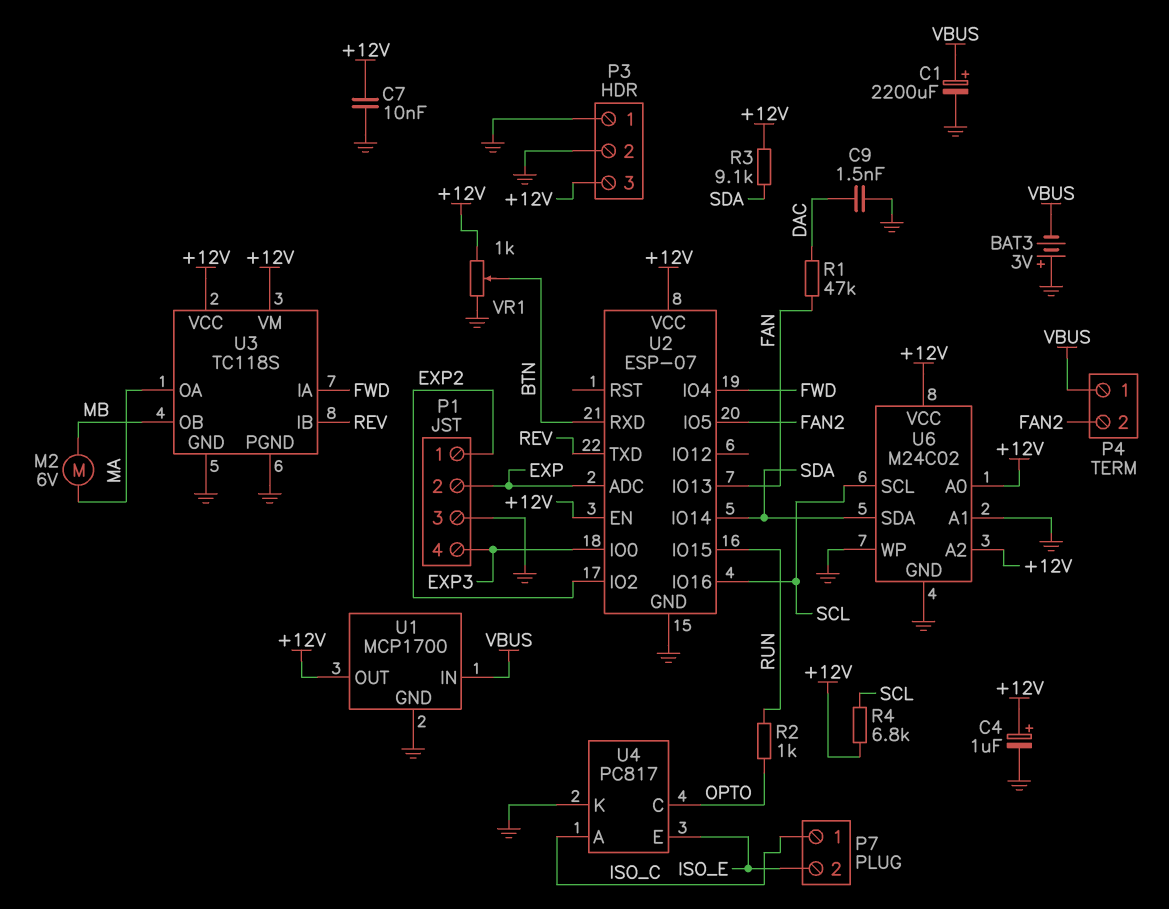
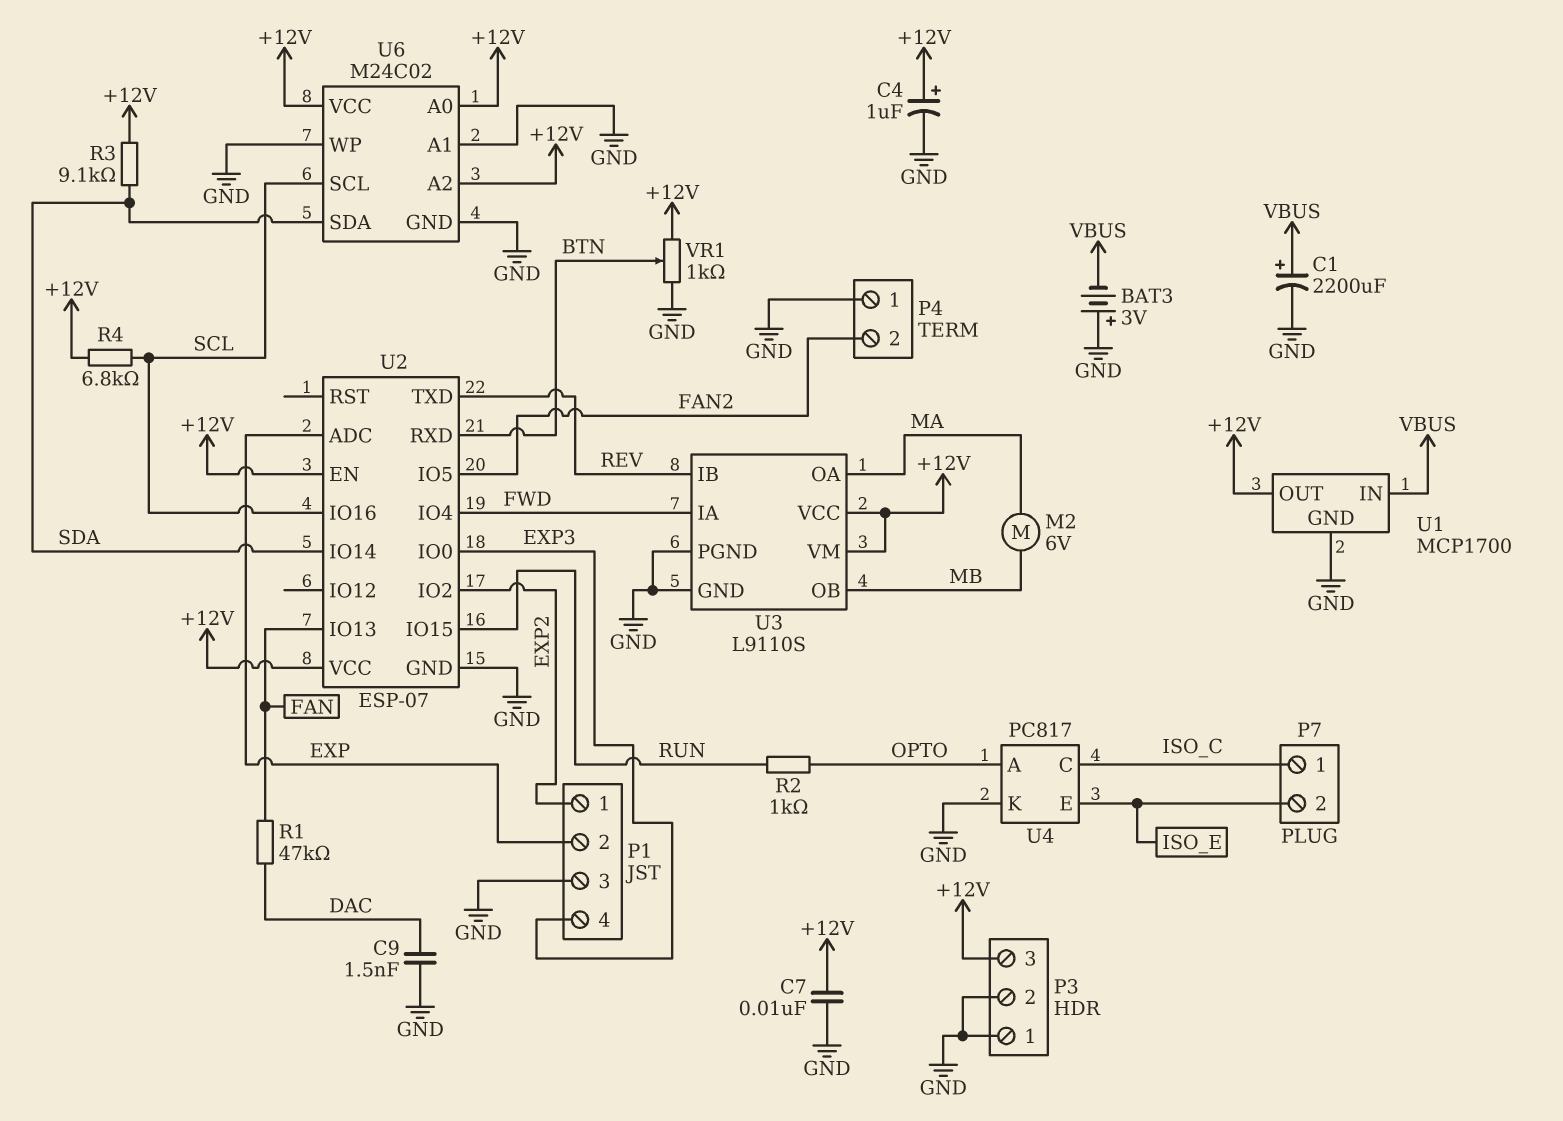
P4 pin 1: VBUS -> GND
U3: TC118S -> L9110S
U4 pin A: ISO_C -> OPTO
U4 pin C: OPTO -> ISO_C

